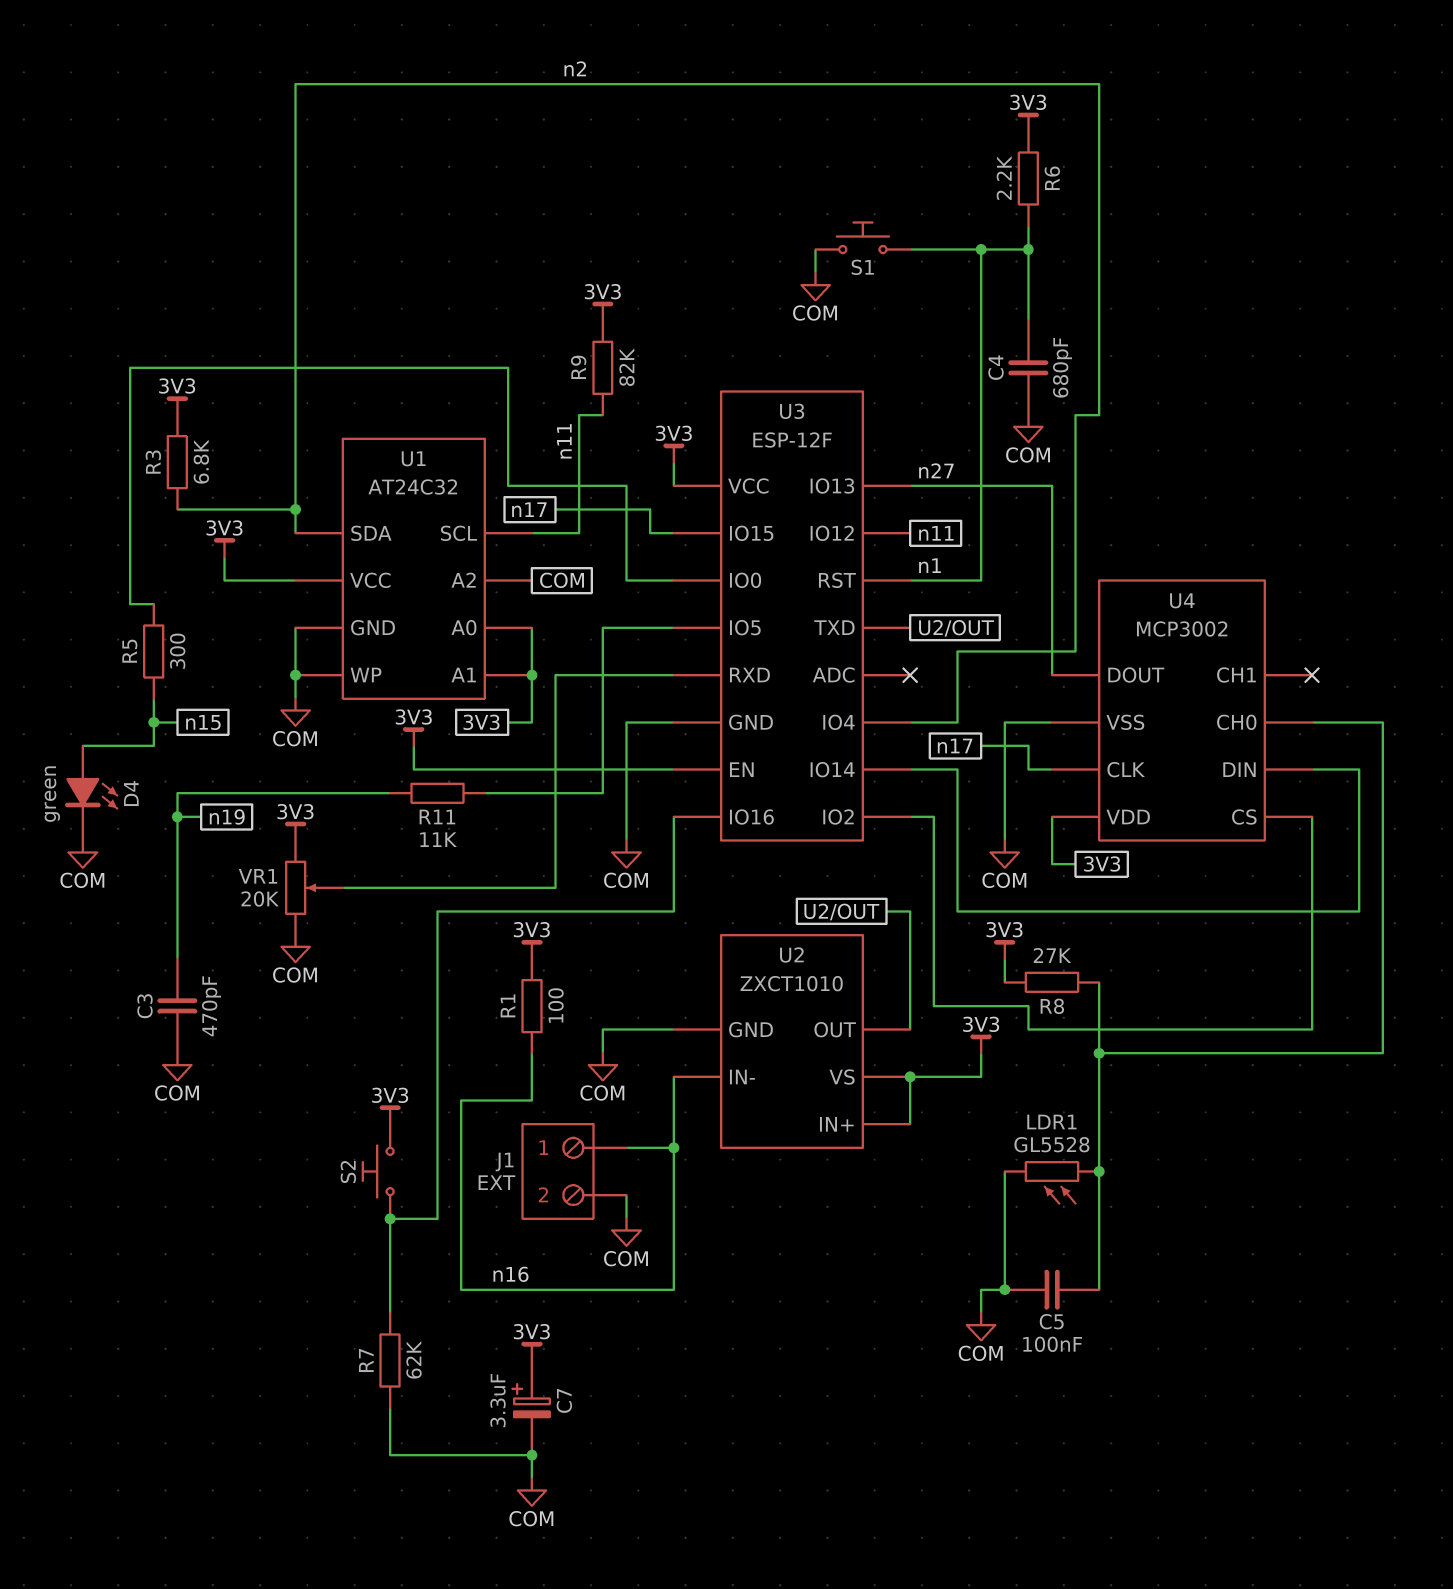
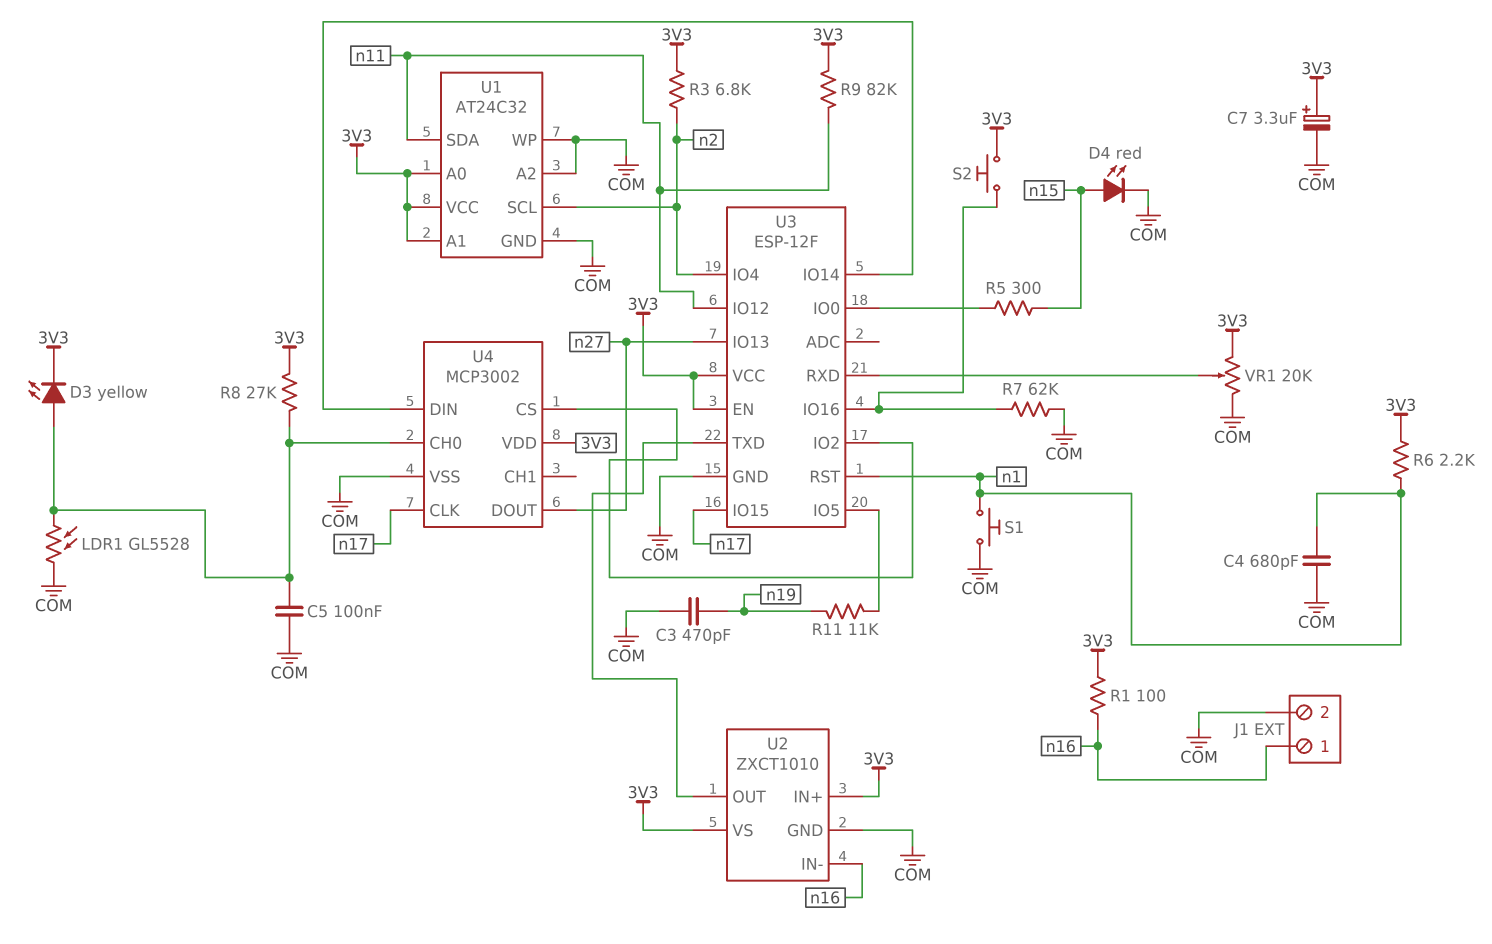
D3: none -> LED yellow (A U4/CH0, K 3V3)
D4: LED green (A n15, K COM) -> LED red (A n15, K COM)
U1 pin SCL: n11 -> n2
U1 pin SDA: n2 -> n11

